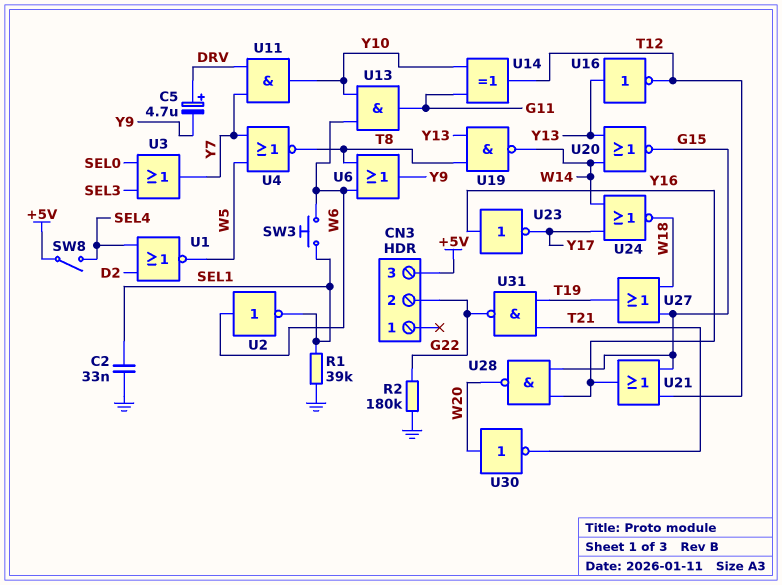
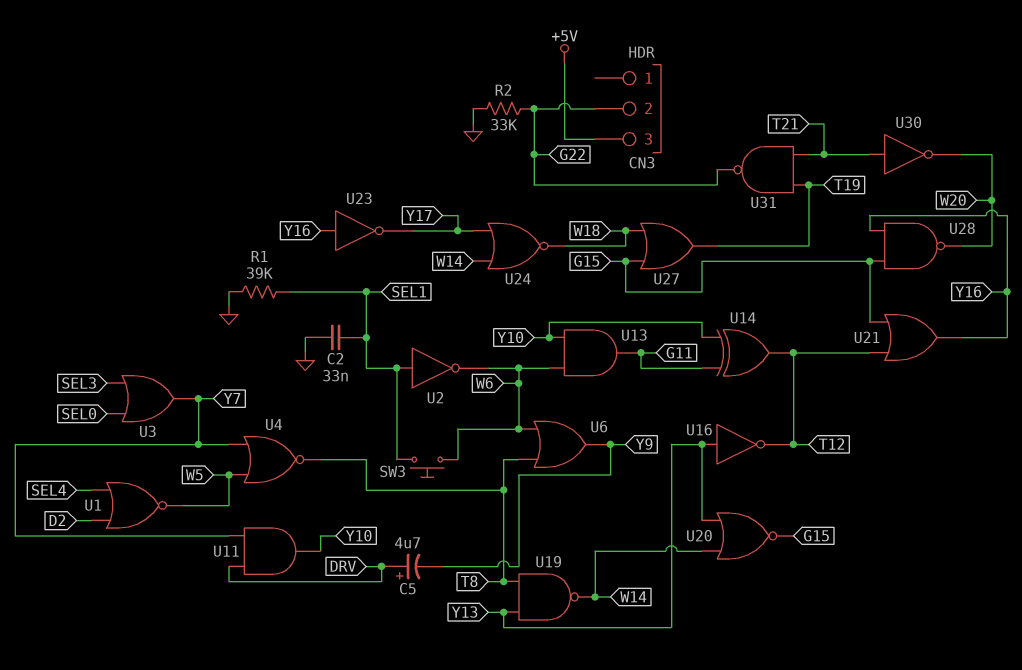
R2: 180k (G22, GND) -> 33k (G22, GND)
SW8: switch (+5V, SEL4) -> none
U2: NOT (in W6, out SEL1) -> NOT (in SEL1, out W6)
U30: NOT (in W20, out T21) -> NOT (in T21, out W20)

